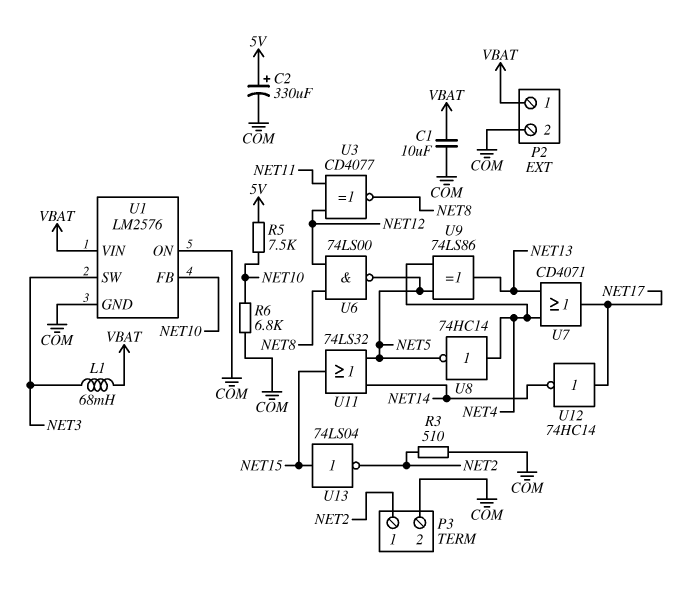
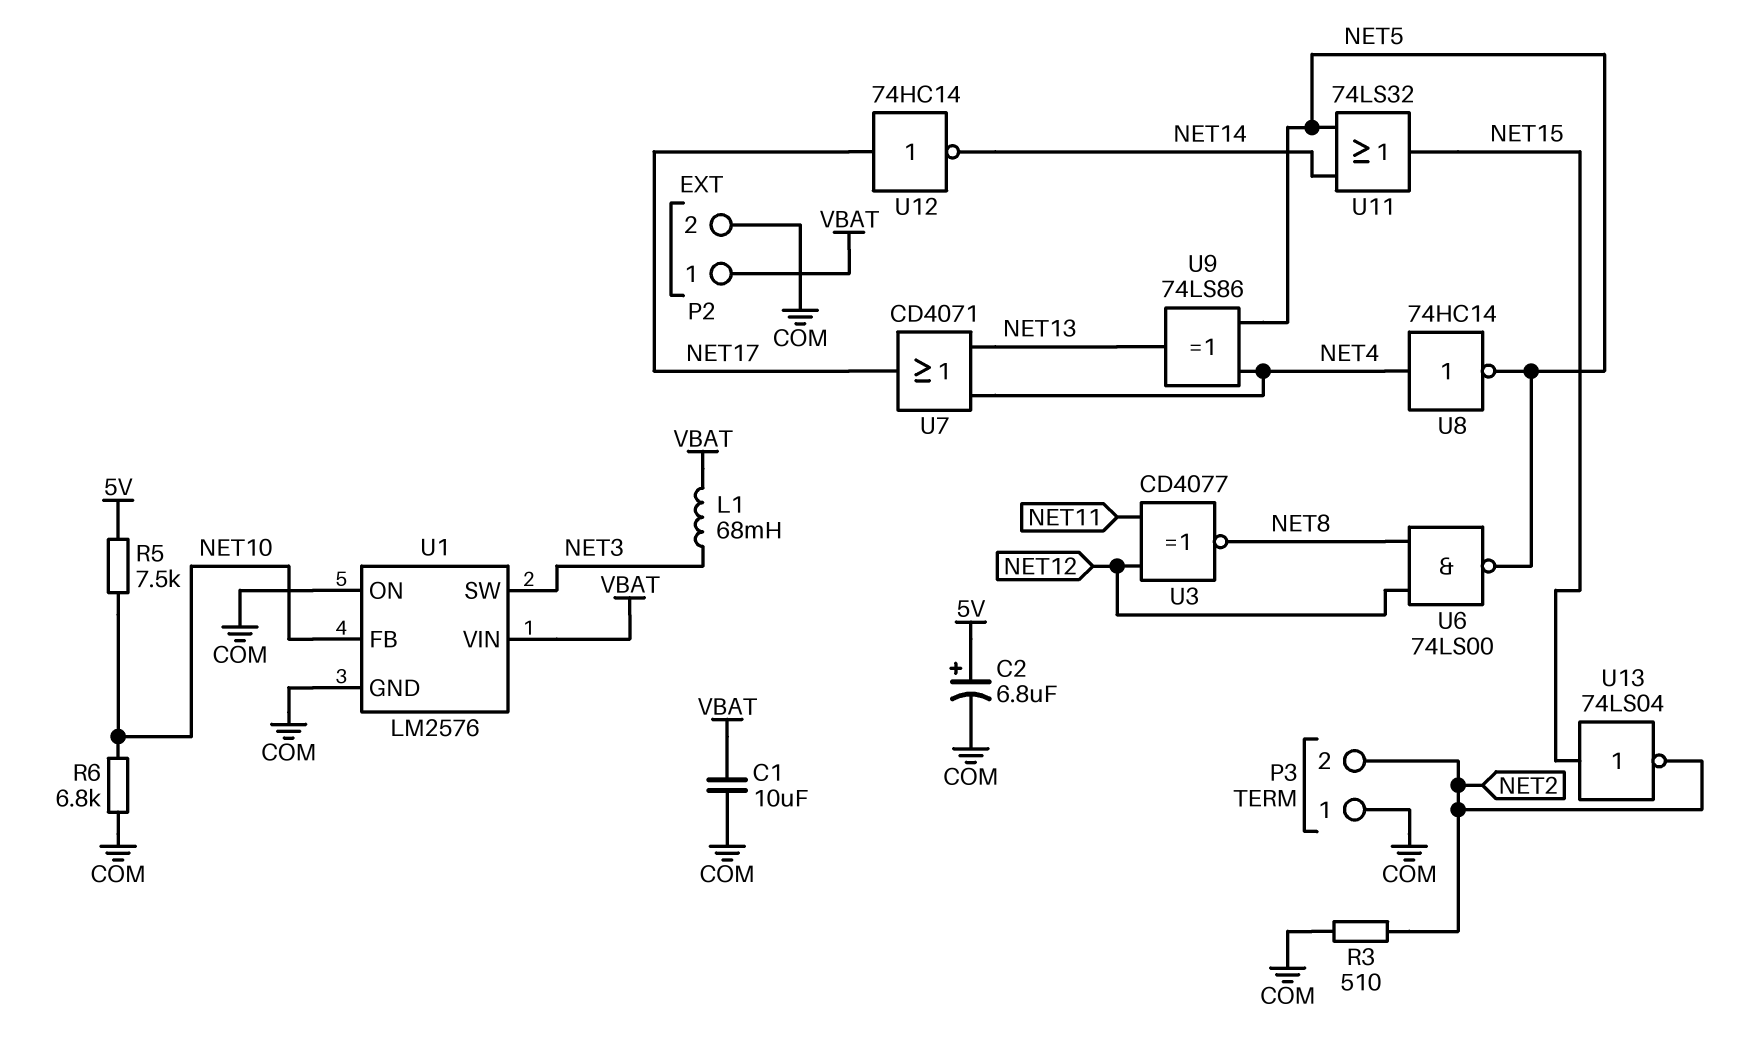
C2: 330uF (plus 5V, minus COM) -> 6.8uF (plus 5V, minus COM)
P3 pin 1: NET2 -> COM
P3 pin 2: COM -> NET2

